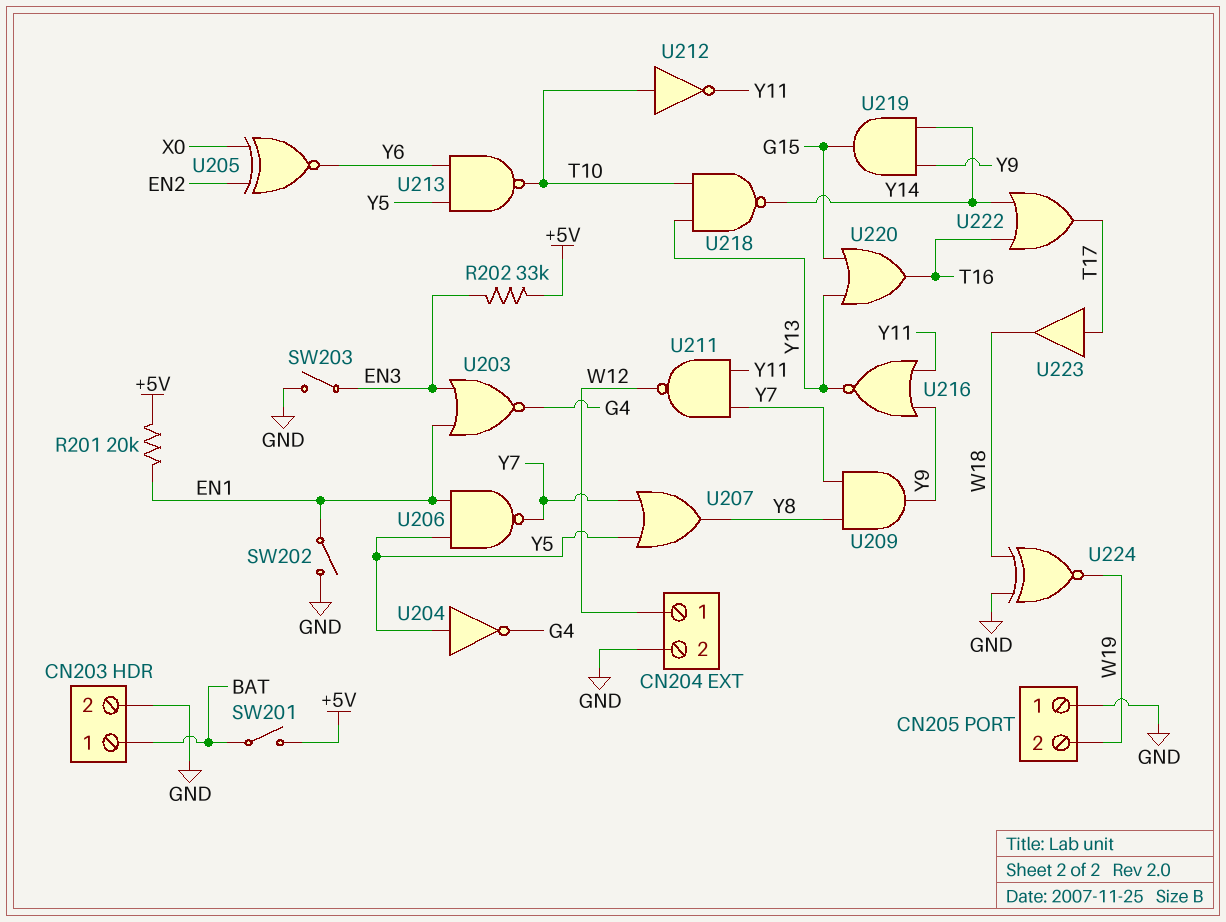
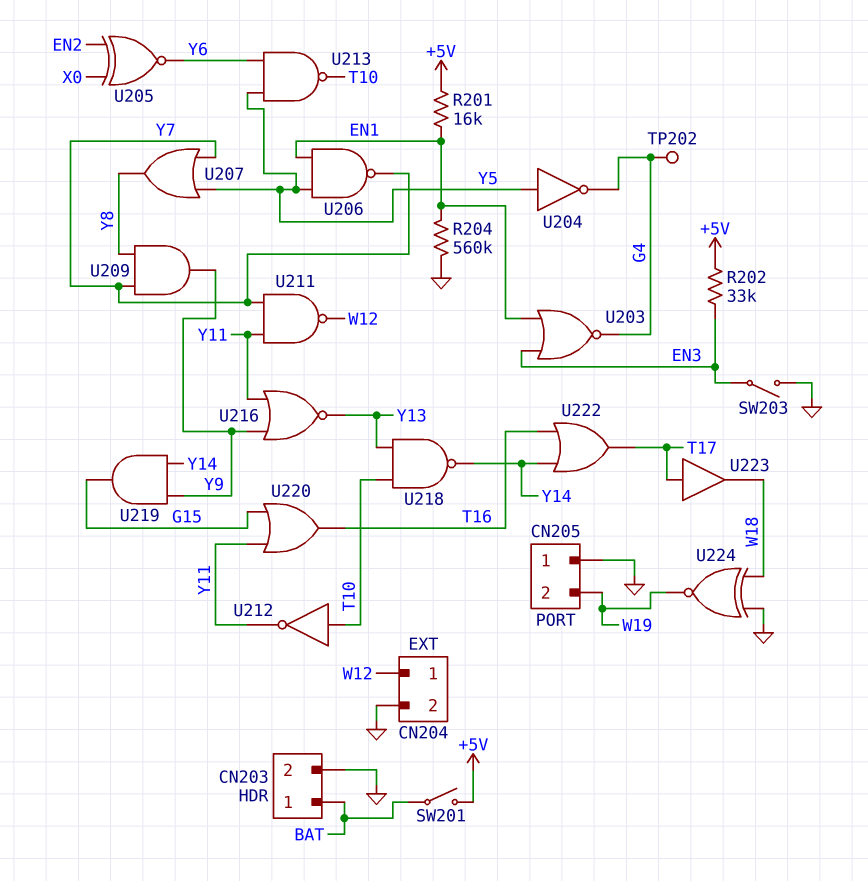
R201: 20k (+5V, EN1) -> 16k (+5V, EN1)
R204: none -> 560k (EN1, GND)
SW202: switch (EN1, GND) -> none
TP202: none -> test point (G4)
U220: OR (in G15, in Y13, out T16) -> OR (in G15, in Y11, out T16)

